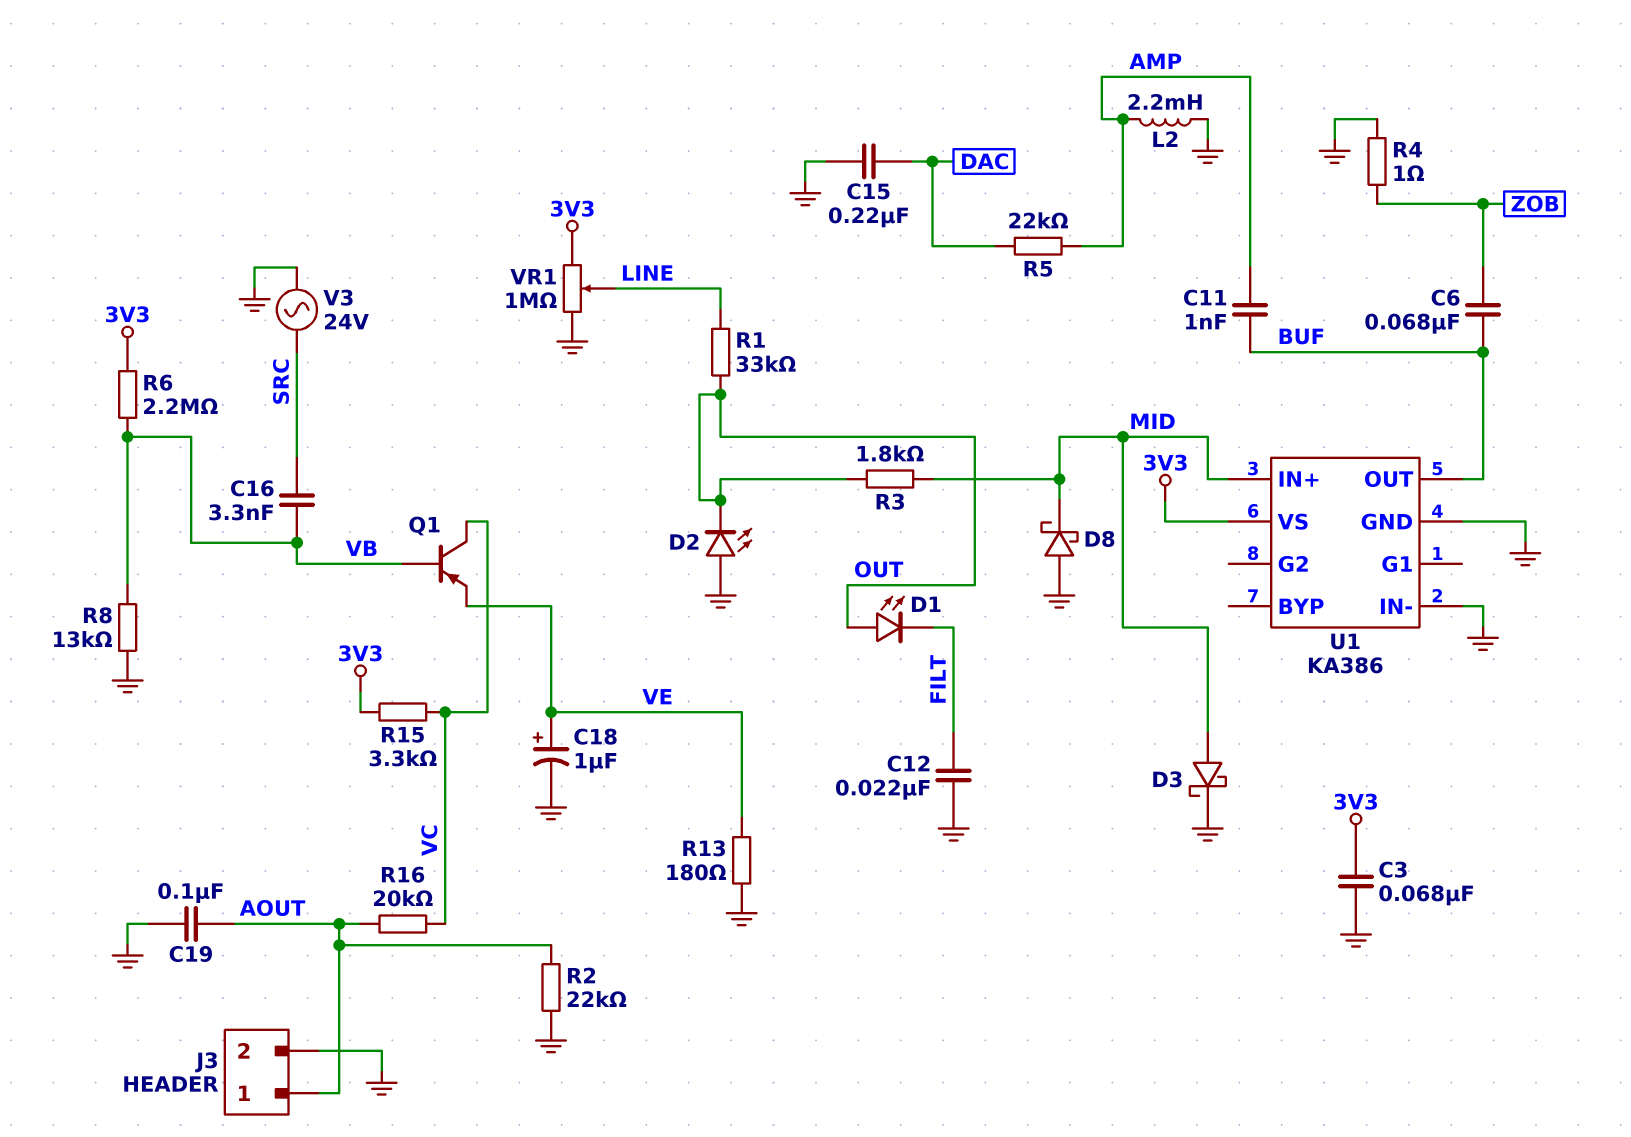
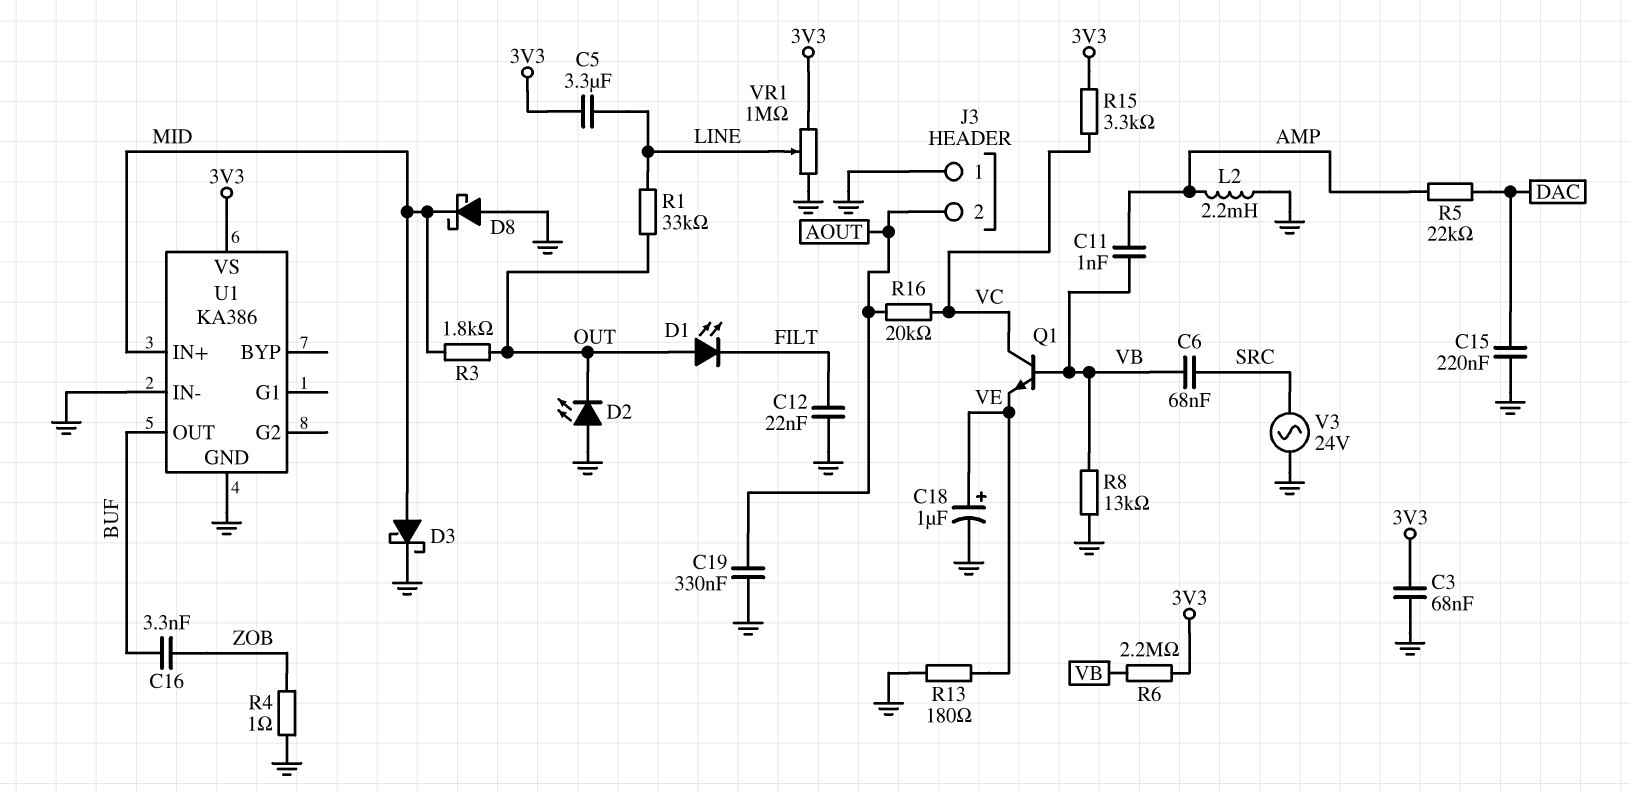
C5: none -> 3.3uF (3V3, LINE)
C6: 68nF (BUF, ZOB) -> 68nF (SRC, VB)
C11: 1nF (AMP, BUF) -> 1nF (AMP, VB)
C16: 3.3nF (SRC, VB) -> 3.3nF (BUF, ZOB)
C19: 100nF (AOUT, GND) -> 330nF (AOUT, GND)
J3 pin 1: AOUT -> GND
J3 pin 2: GND -> AOUT
Q1: PNP (B VB, C VC, E VE) -> NPN (B VB, C VC, E VE)
R2: 22k (AOUT, GND) -> none

